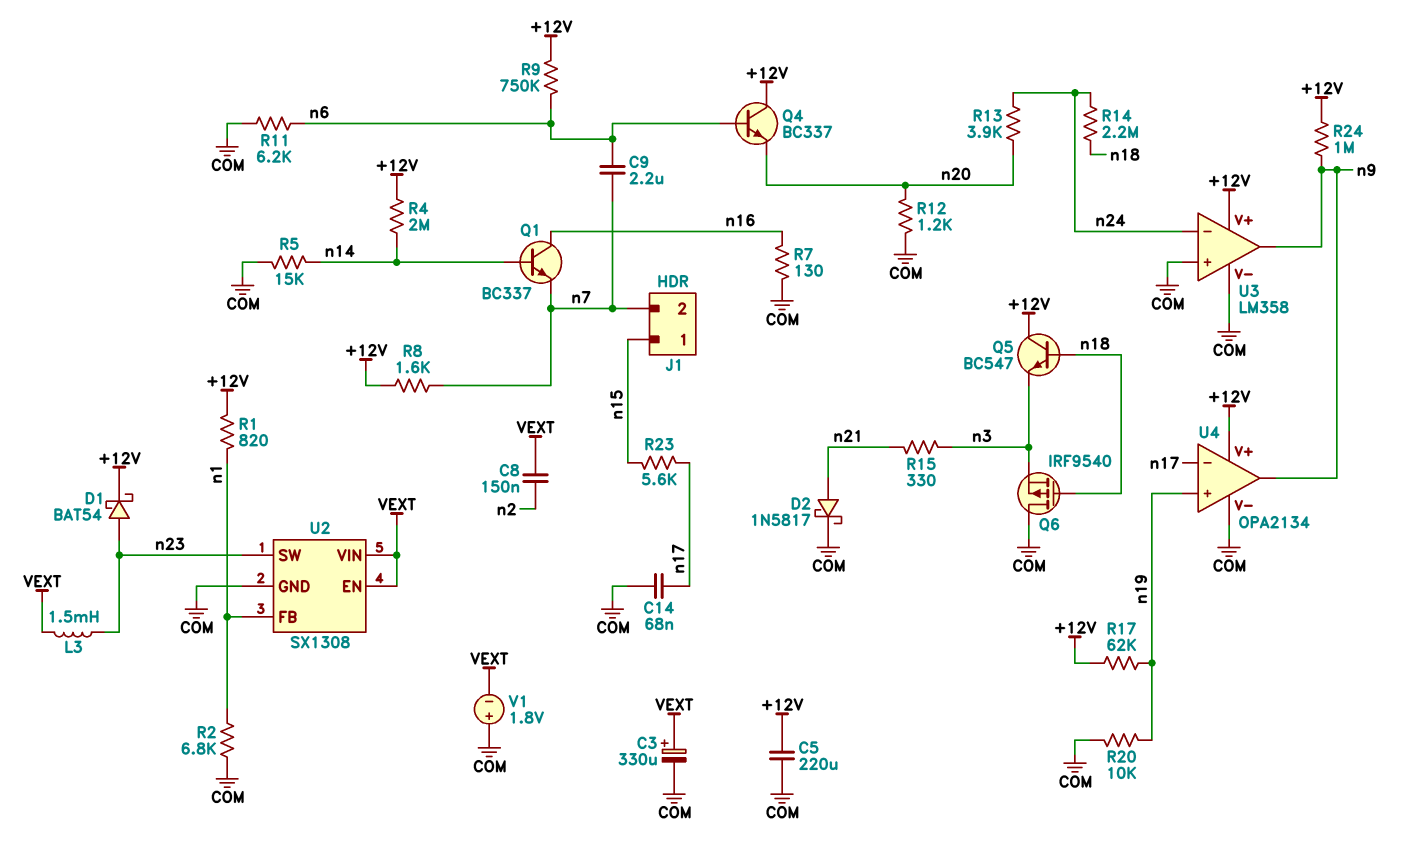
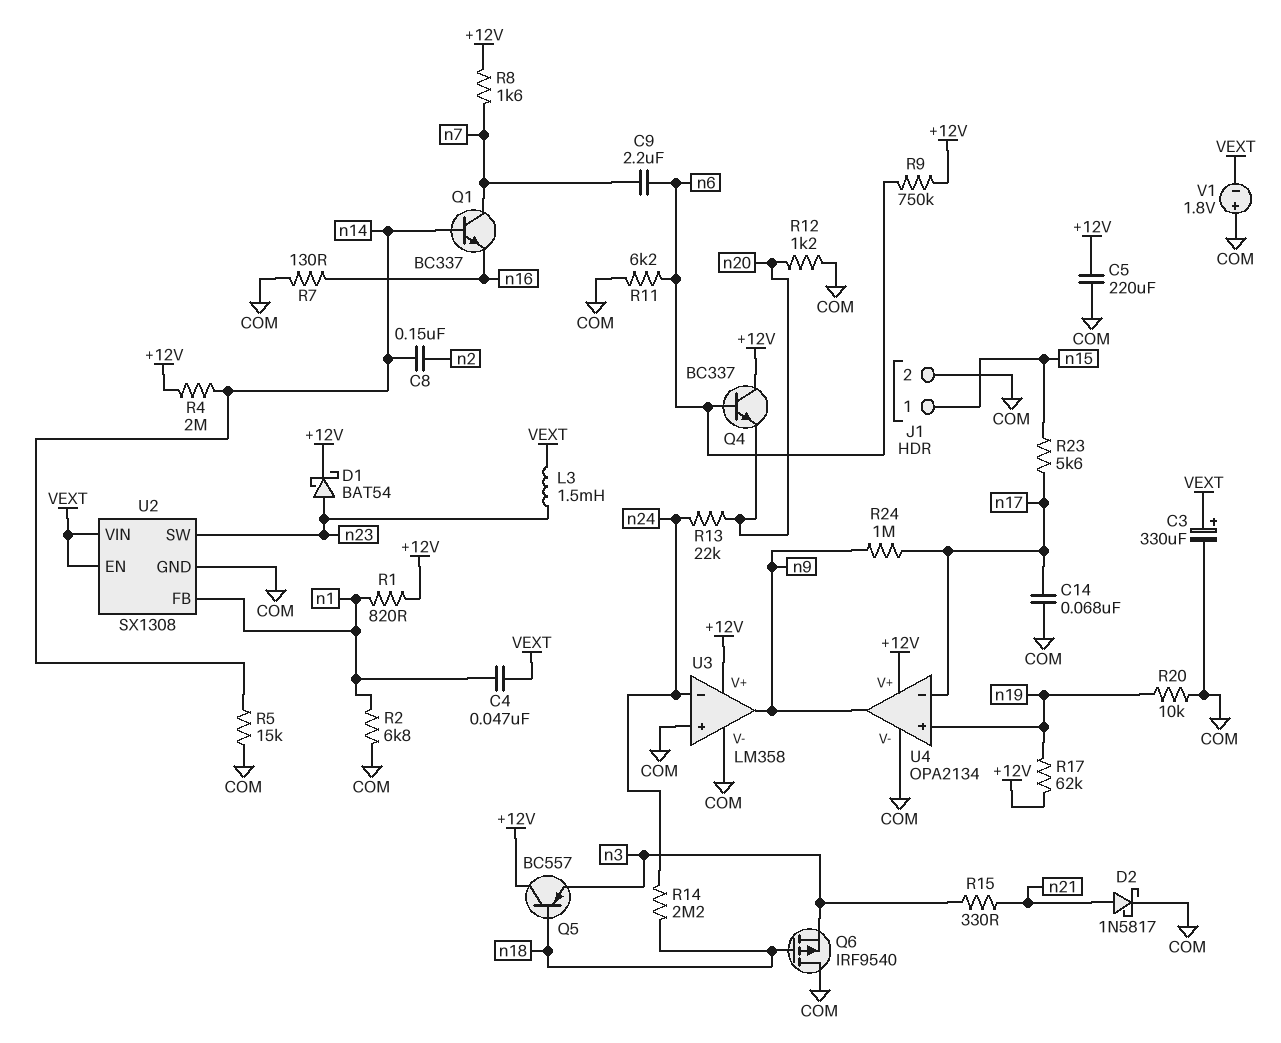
C4: none -> 47nF (VEXT, n1)
C8: 150nF (VEXT, n2) -> 150nF (n2, n14)
J1 pin 2: n7 -> COM
Q1: NPN BC337 (B n14, C n16, E n7) -> NPN BC337 (B n14, C n7, E n16)
Q5: NPN BC547 (B n18, C +12V, E n3) -> PNP BC557 (B n18, C +12V, E n3)
R13: 3.9k (n20, n24) -> 22k (n20, n24)
R24: 1M (+12V, n9) -> 1M (n9, n17)

